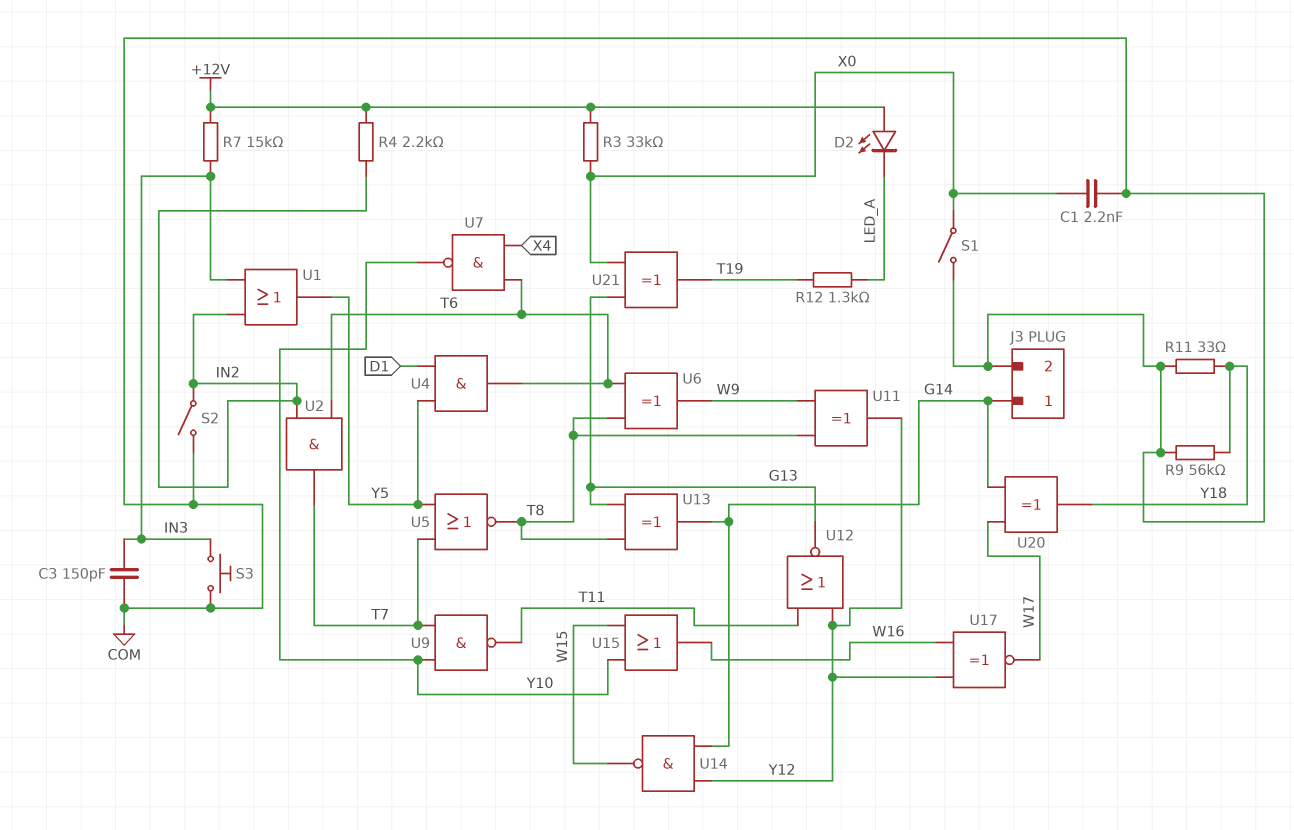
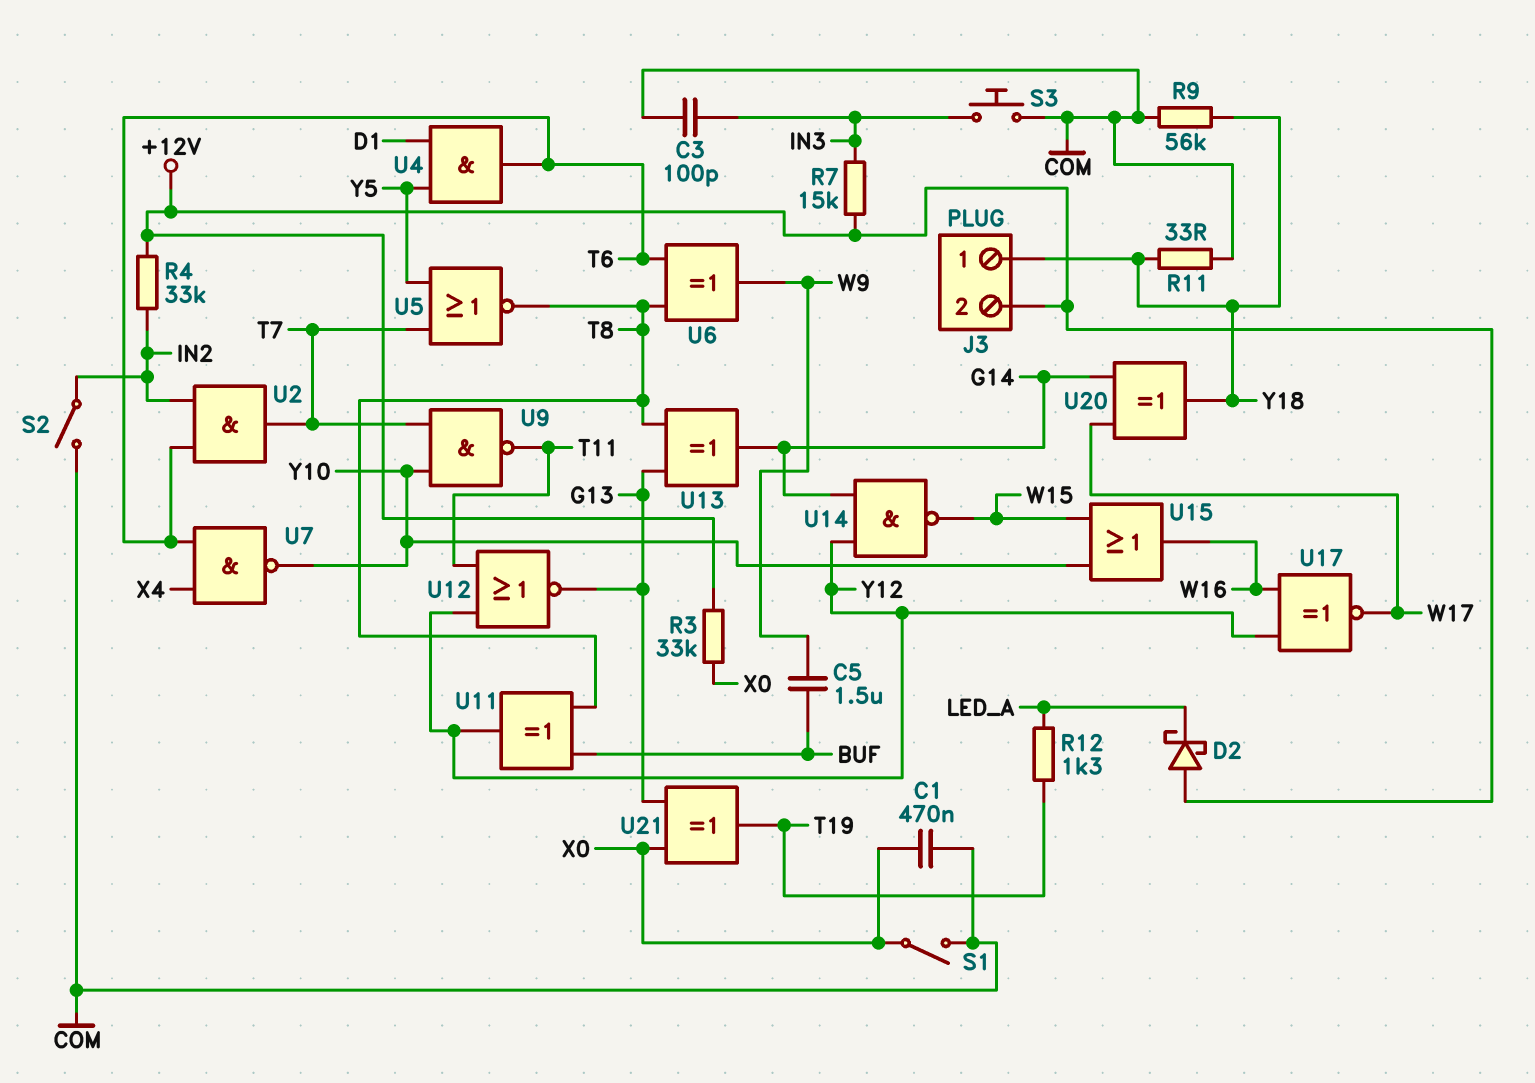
C1: 2.2nF (COM, X0) -> 470nF (COM, X0)
C3: 150pF (COM, IN3) -> 100pF (COM, IN3)
C5: none -> 1.5uF (BUF, W9)
D2: LED (A +12V, K LED_A) -> schottky (A +12V, K LED_A)
J3 pin 1: G14 -> Y18
J3 pin 2: COM -> +12V
R4: 2.2k (+12V, IN2) -> 33k (+12V, IN2)
U1: OR (in IN2, in IN3, out Y5) -> none
U11: XOR (in T8, in W9, out Y12) -> XOR (in BUF, in T8, out Y12)

